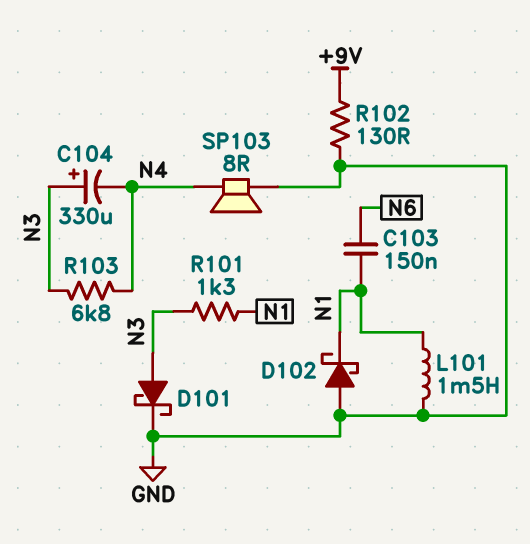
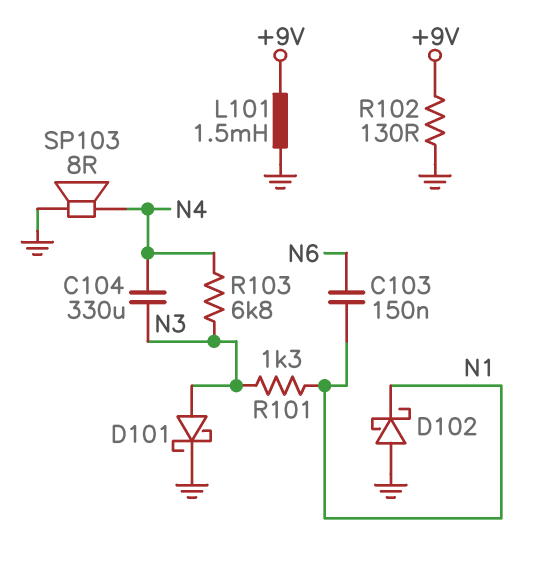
C104: 330uF (plus N3, minus N4) -> 330uF (N3, N4)
L101: 1.5mH (GND, N1) -> 1.5mH (+9V, GND)

